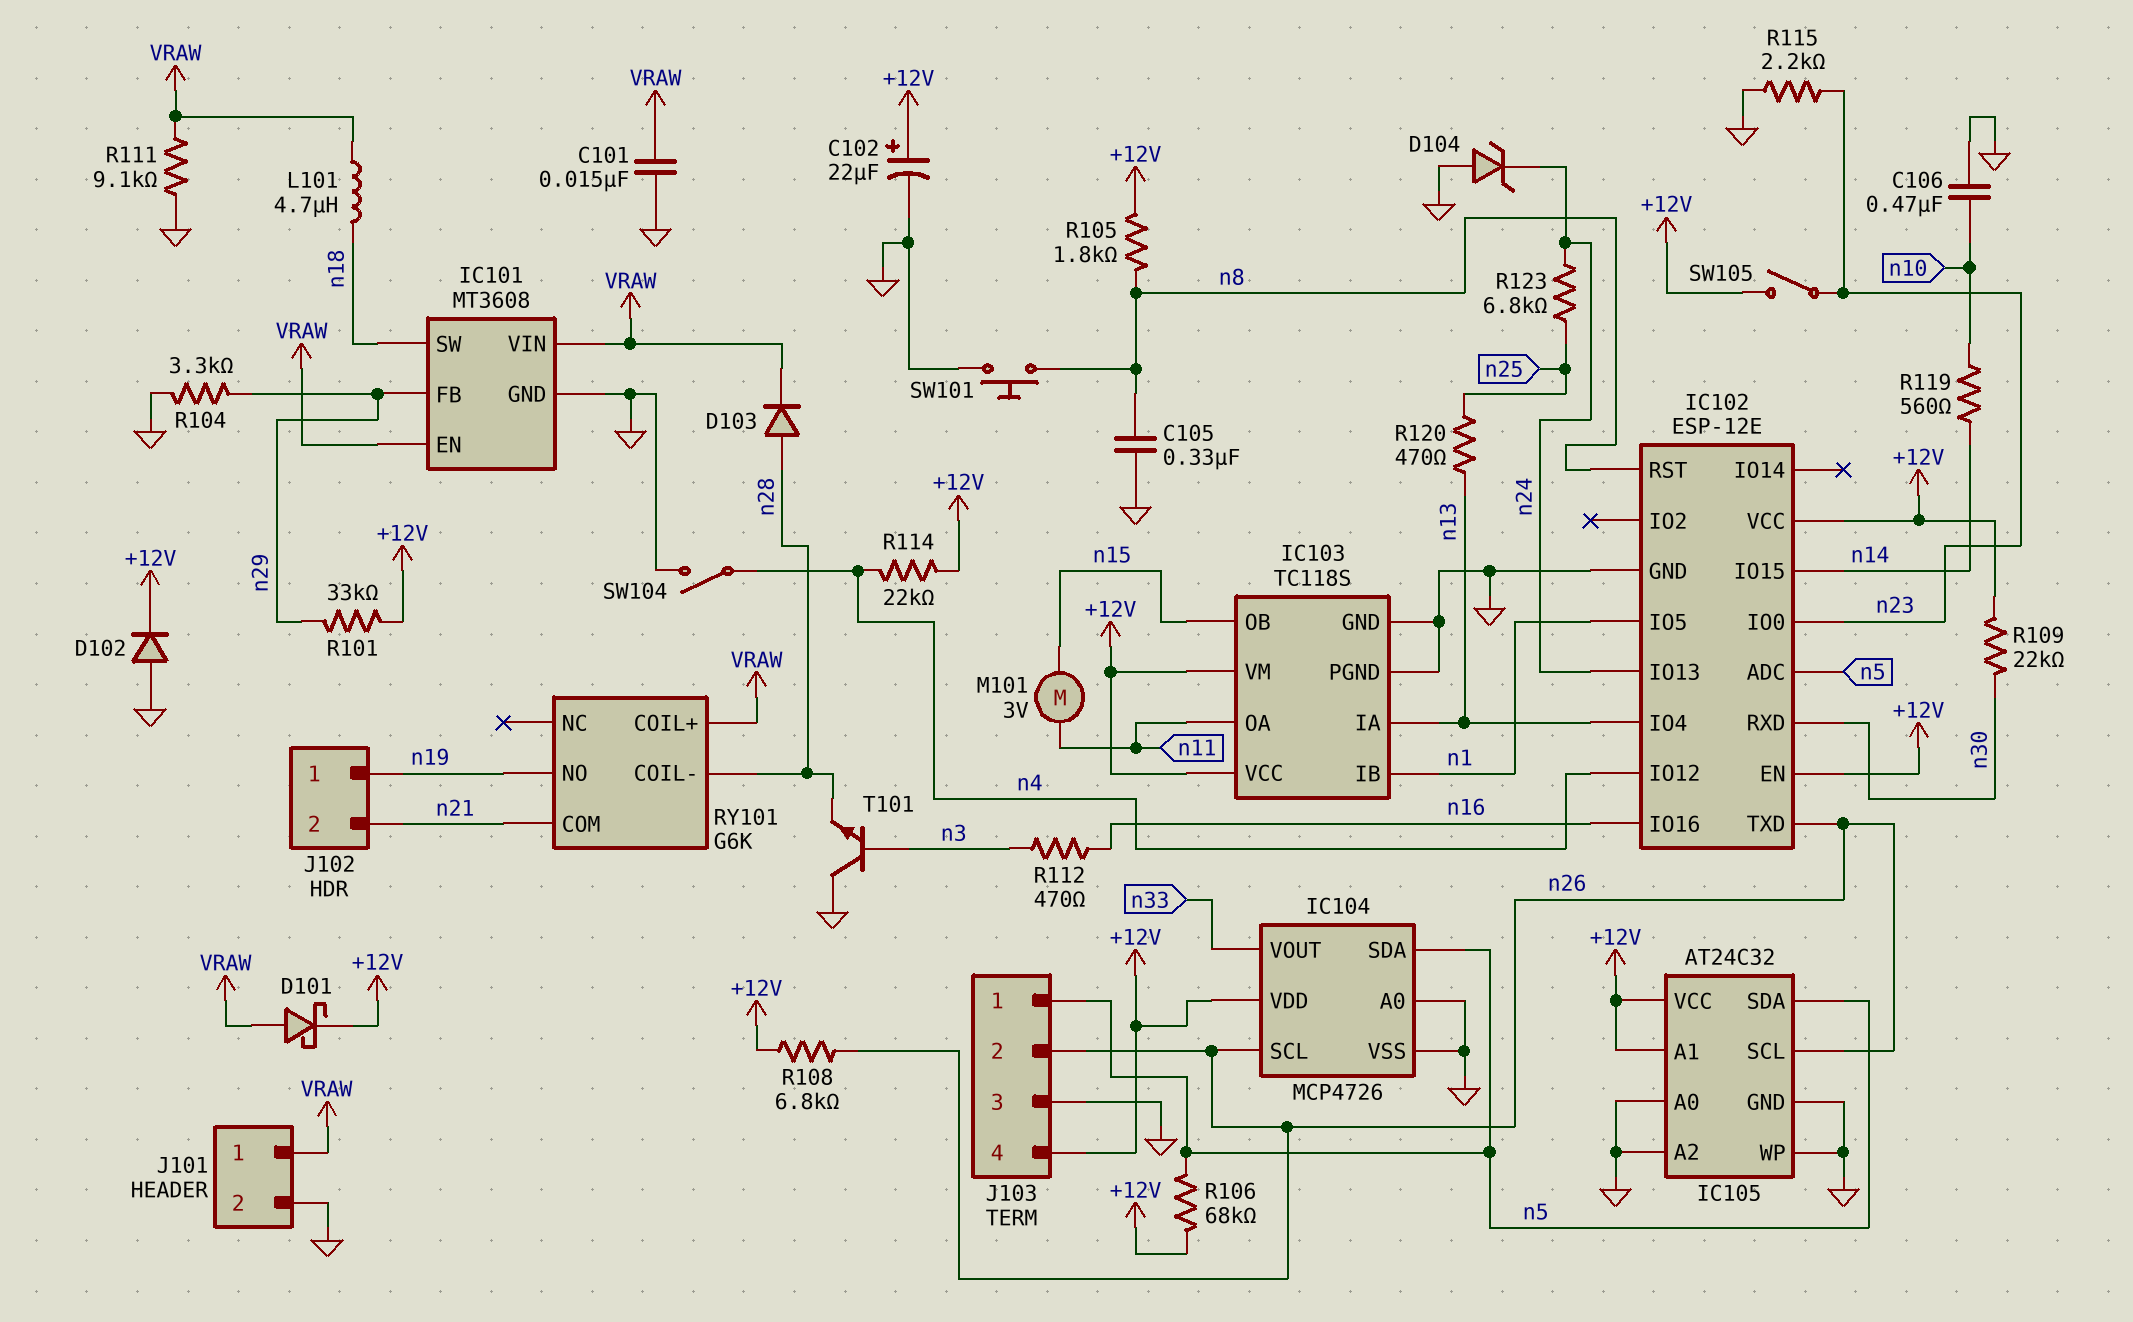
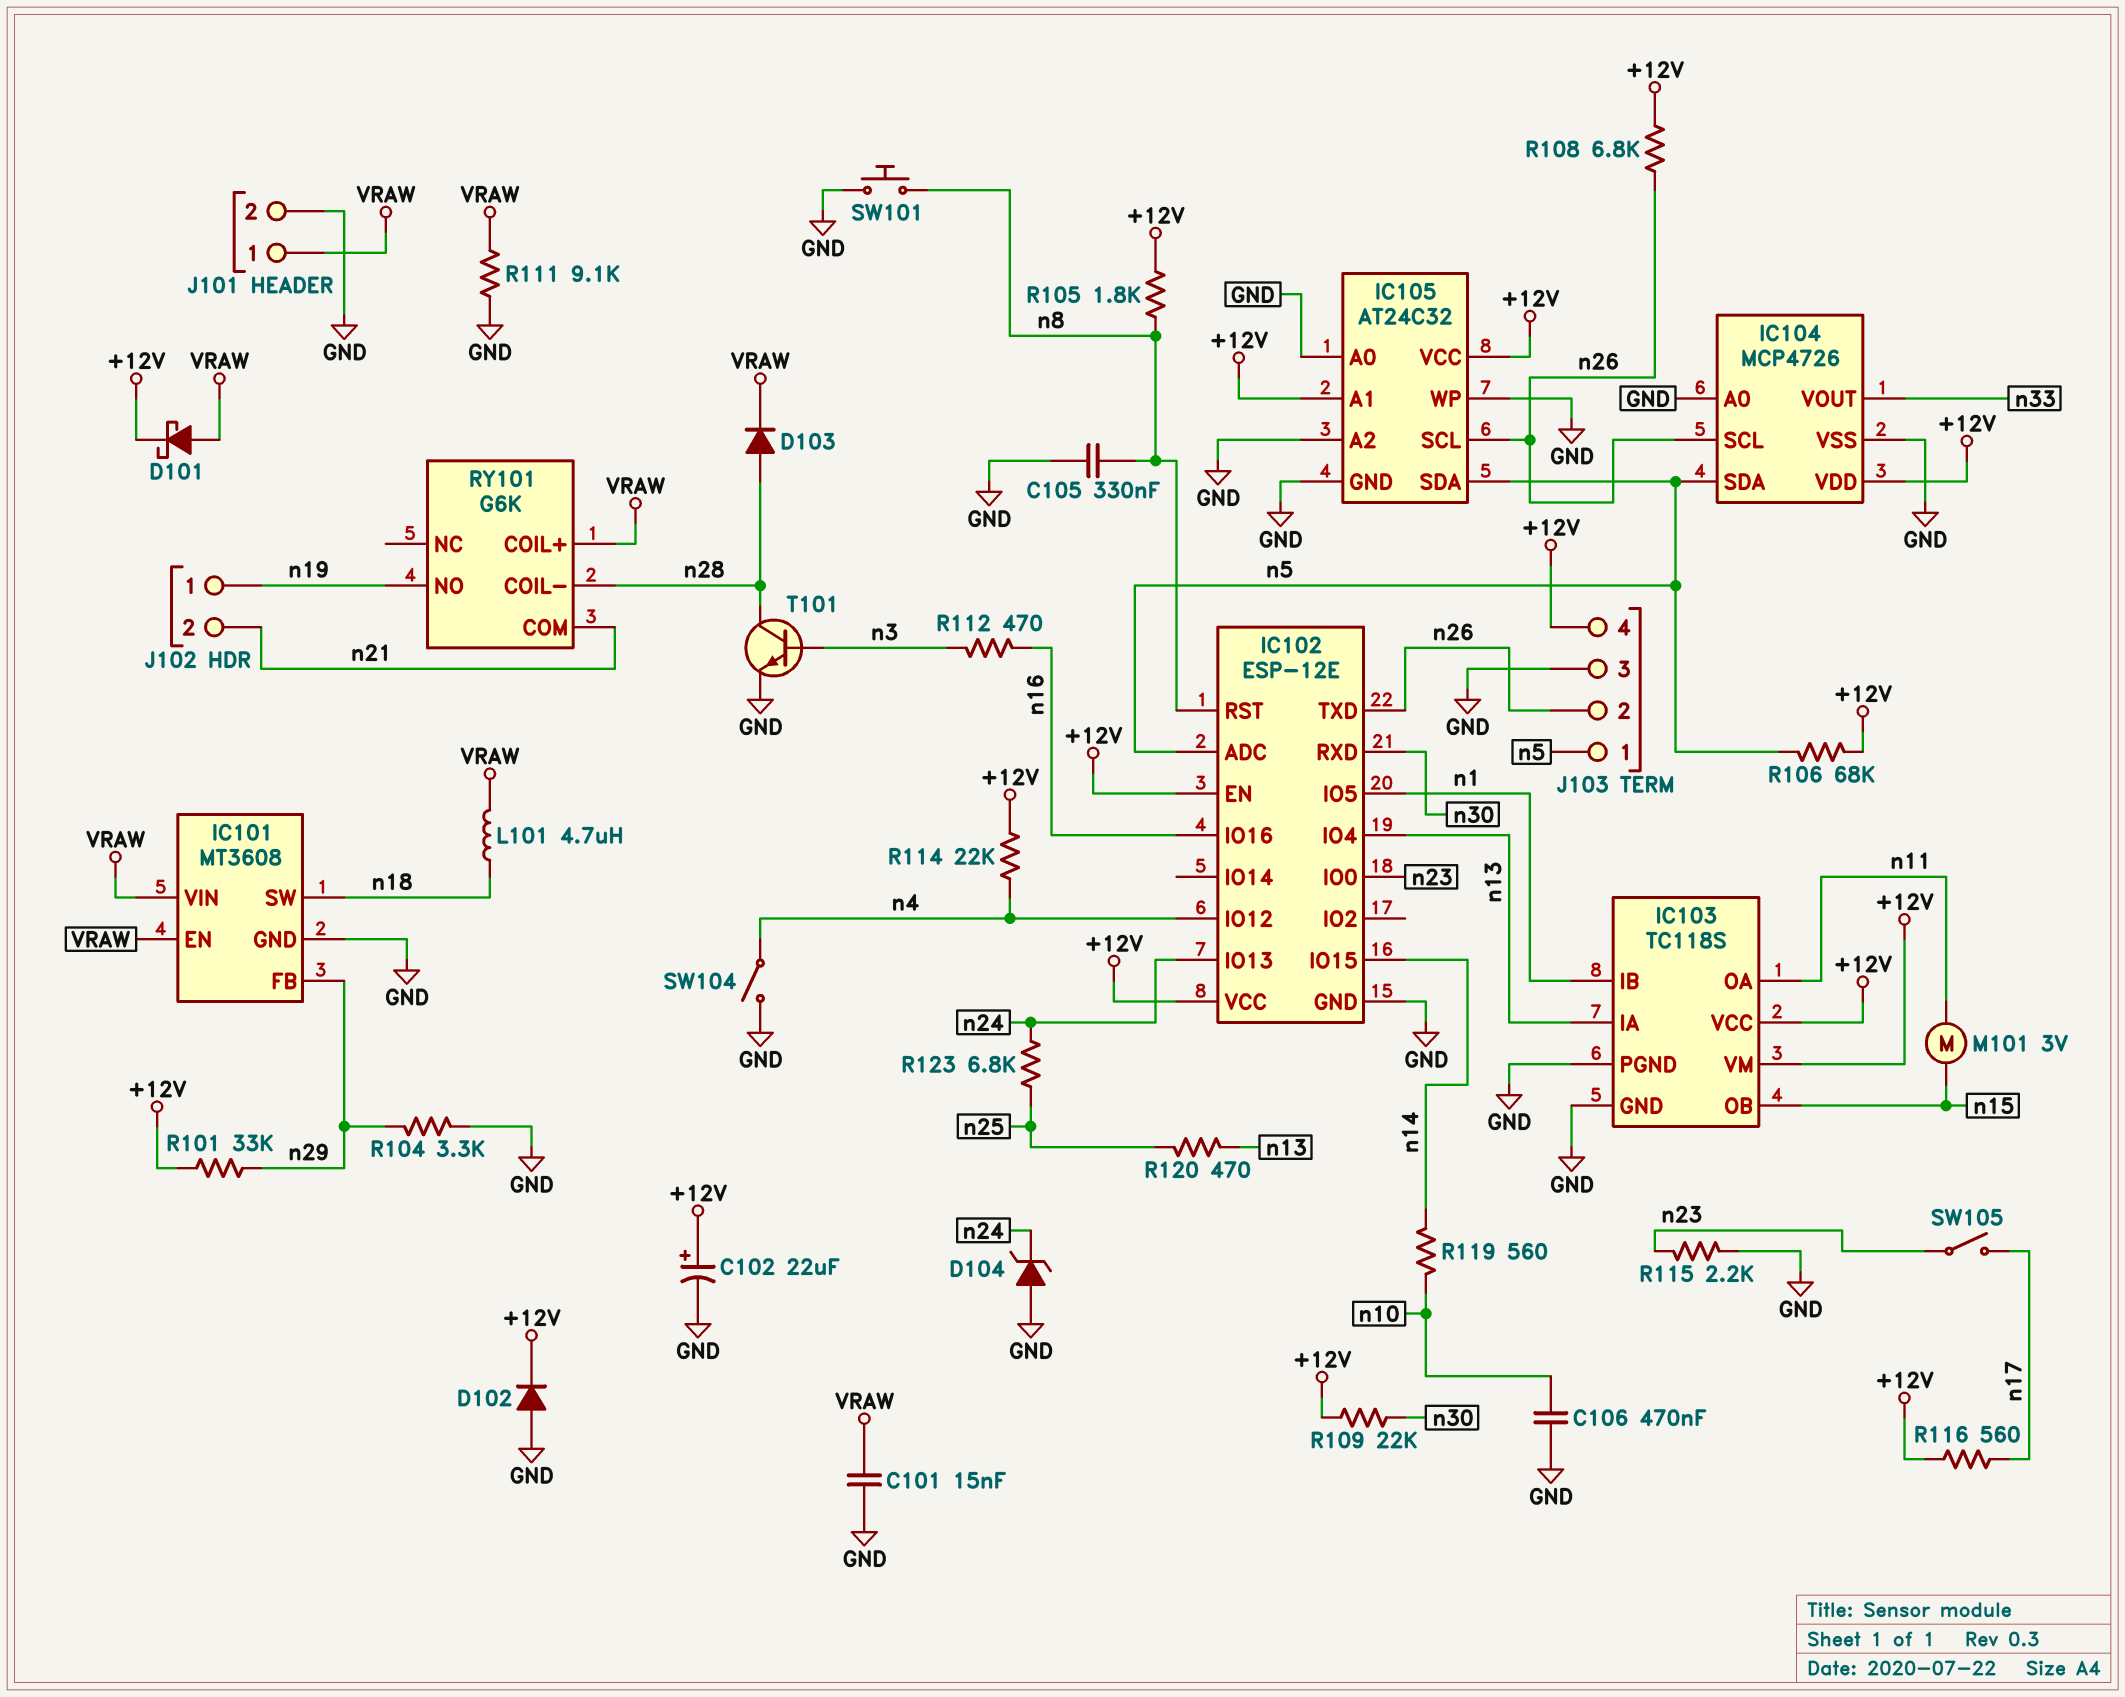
R116: none -> 560 (+12V, n17)
SW105: switch (+12V, n23) -> switch (n17, n23)
T101: NPN (B n3, C GND, E n28) -> NPN (B n3, C n28, E GND)

